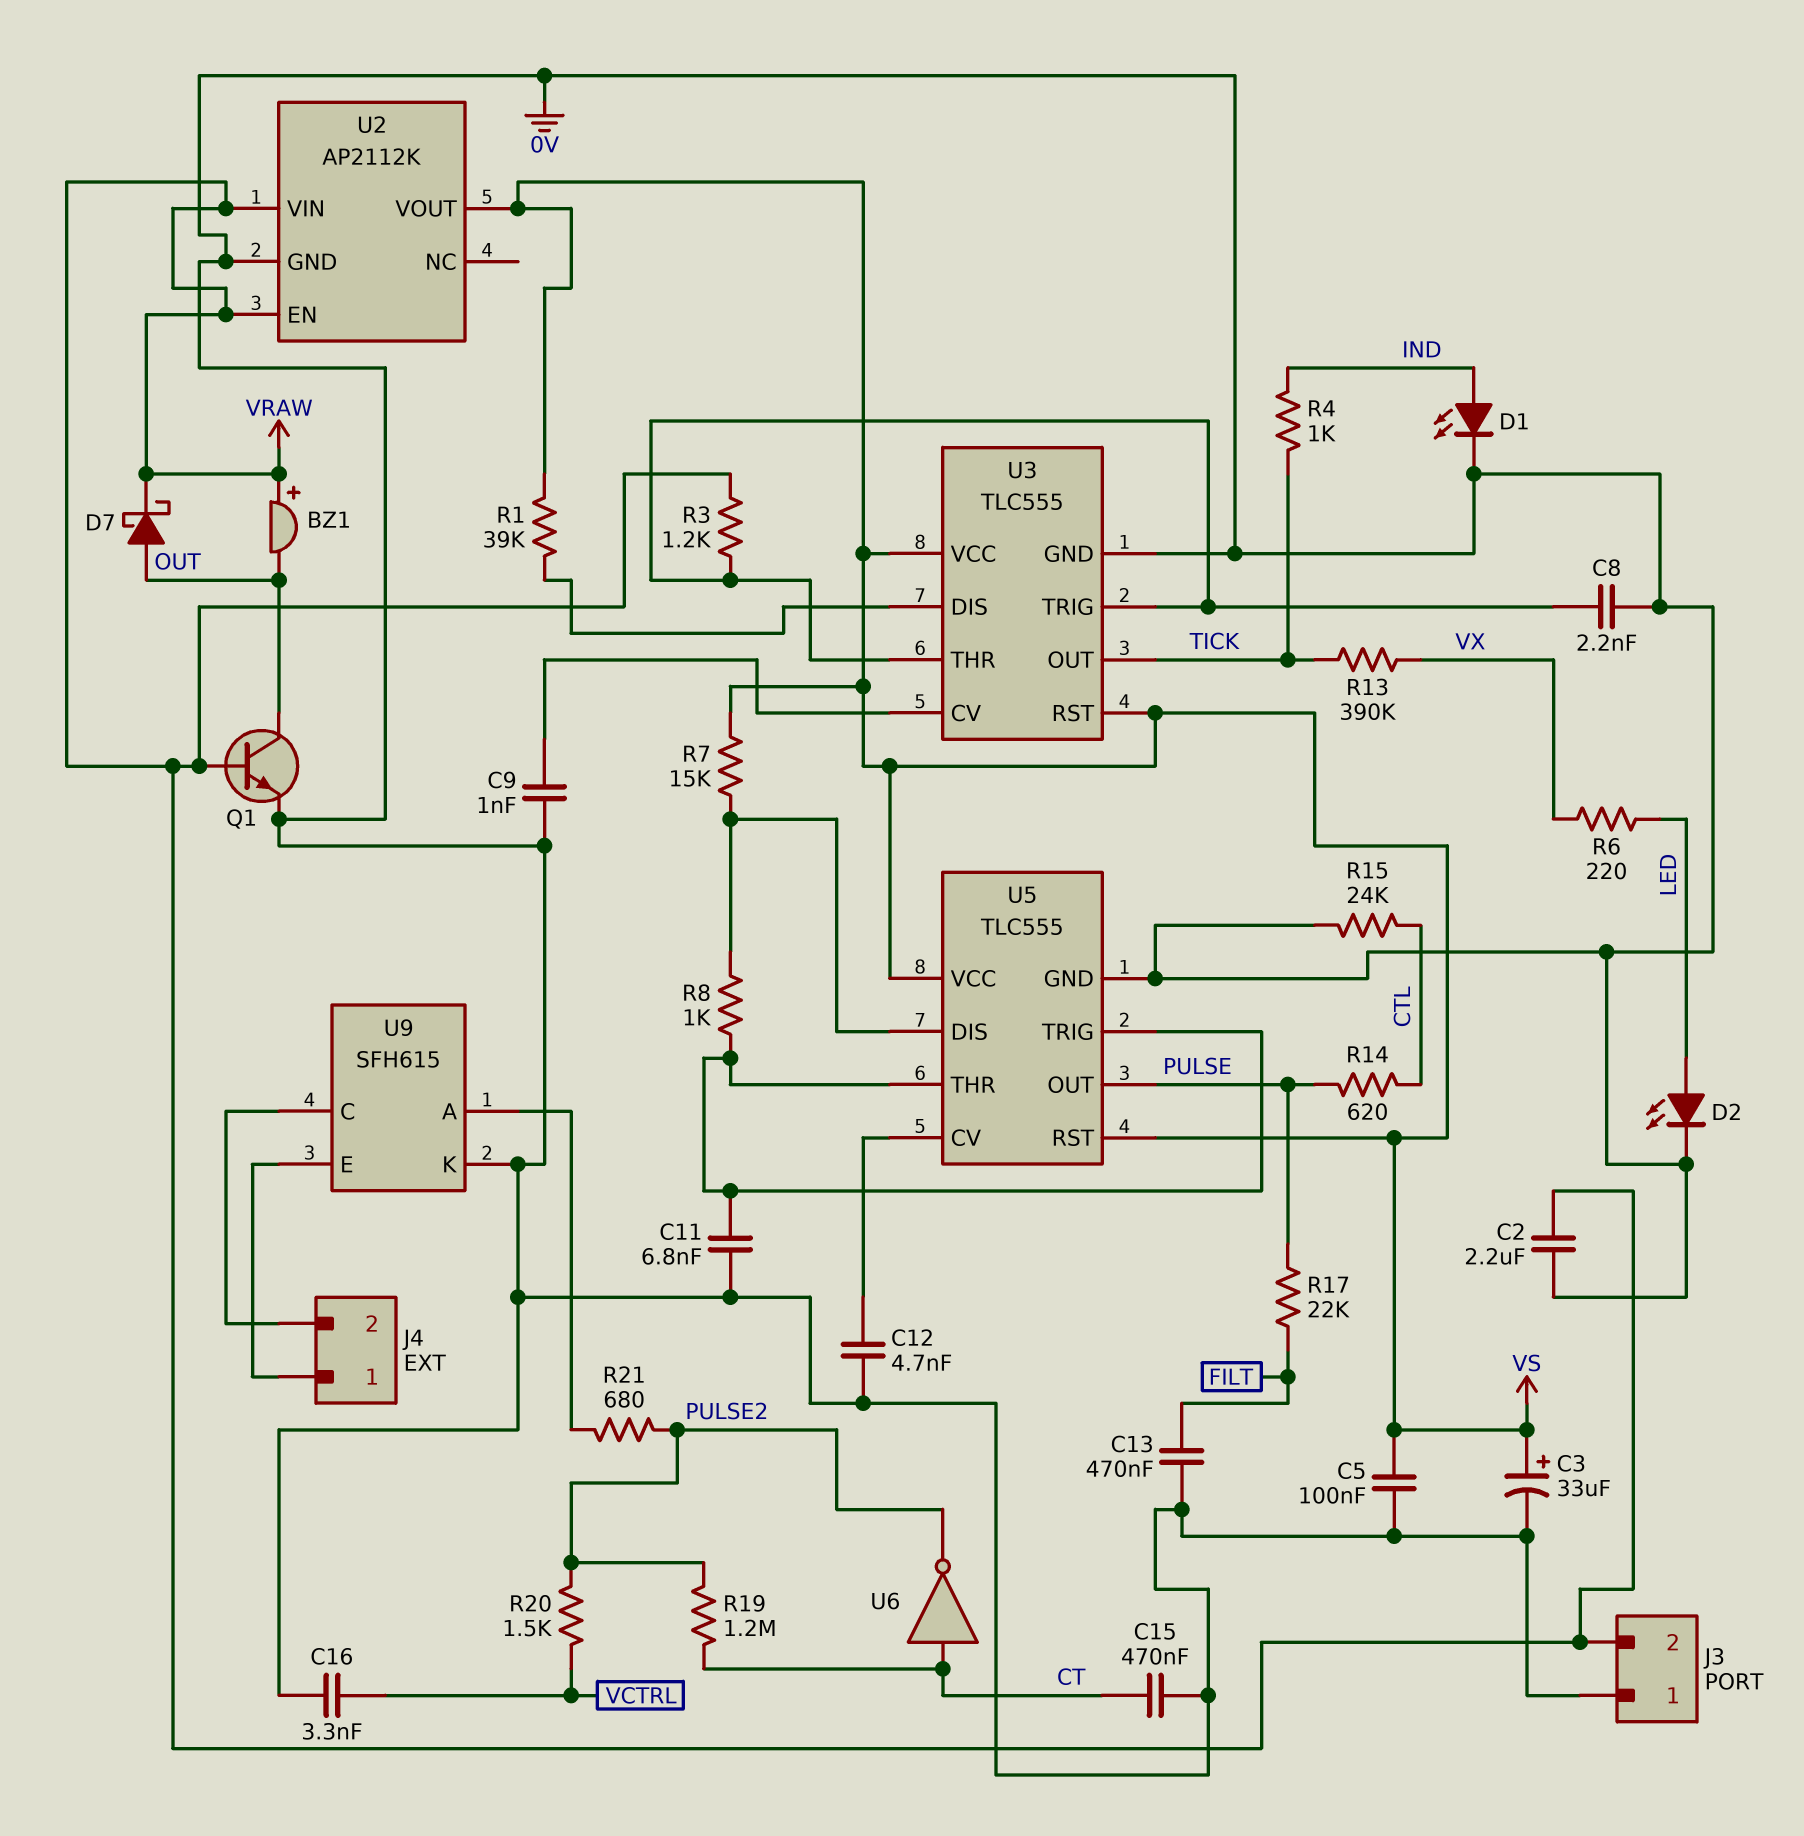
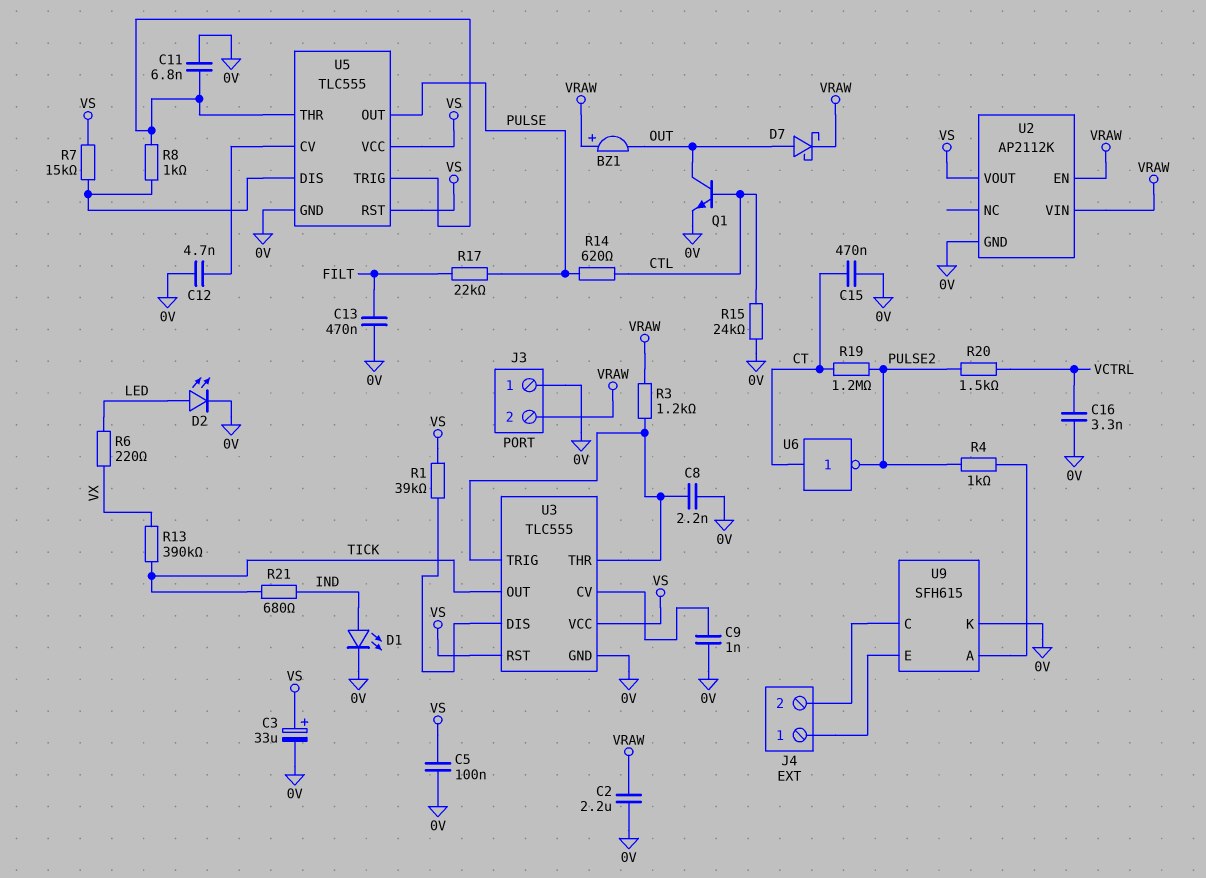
Q1: NPN (B VRAW, C OUT, E 0V) -> NPN (B CTL, C OUT, E 0V)
R4: 1k (IND, TICK) -> 1k (PULSE2, U9/A)
R21: 680 (PULSE2, U9/A) -> 680 (IND, TICK)

